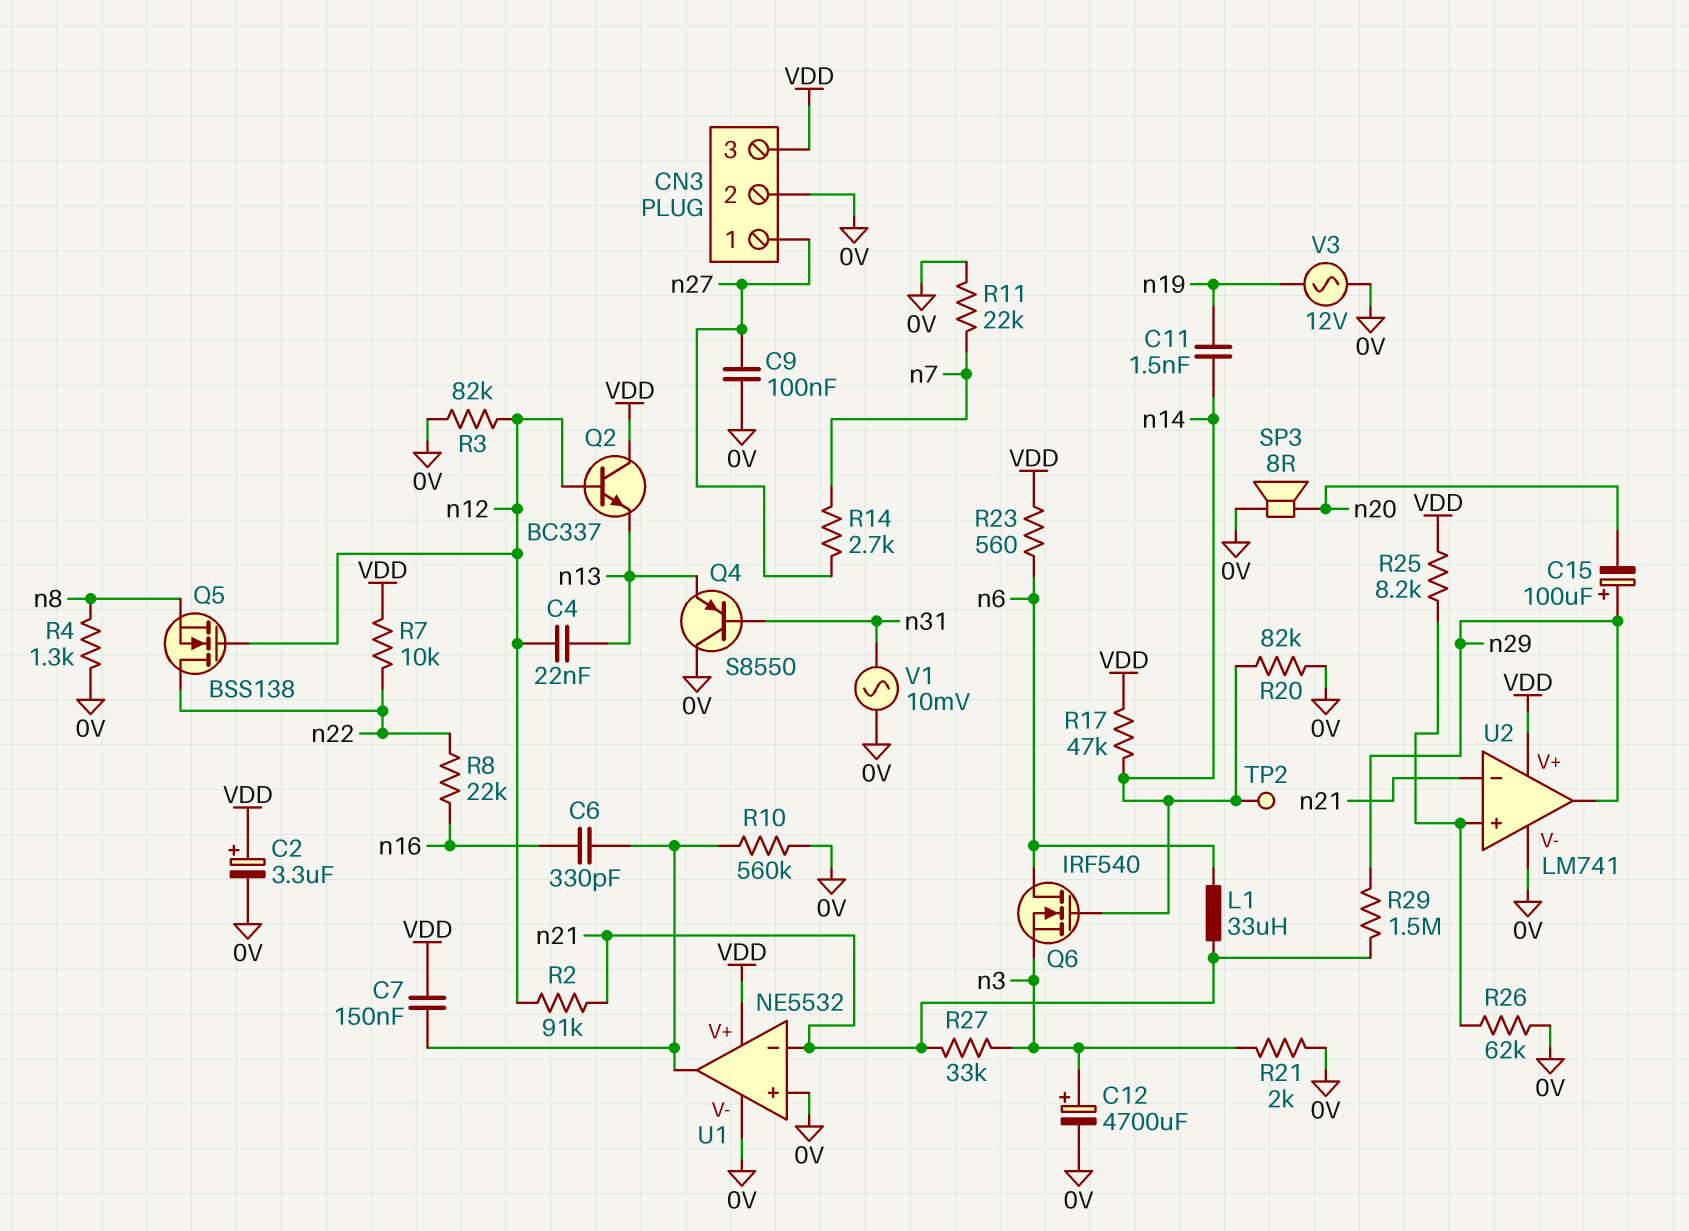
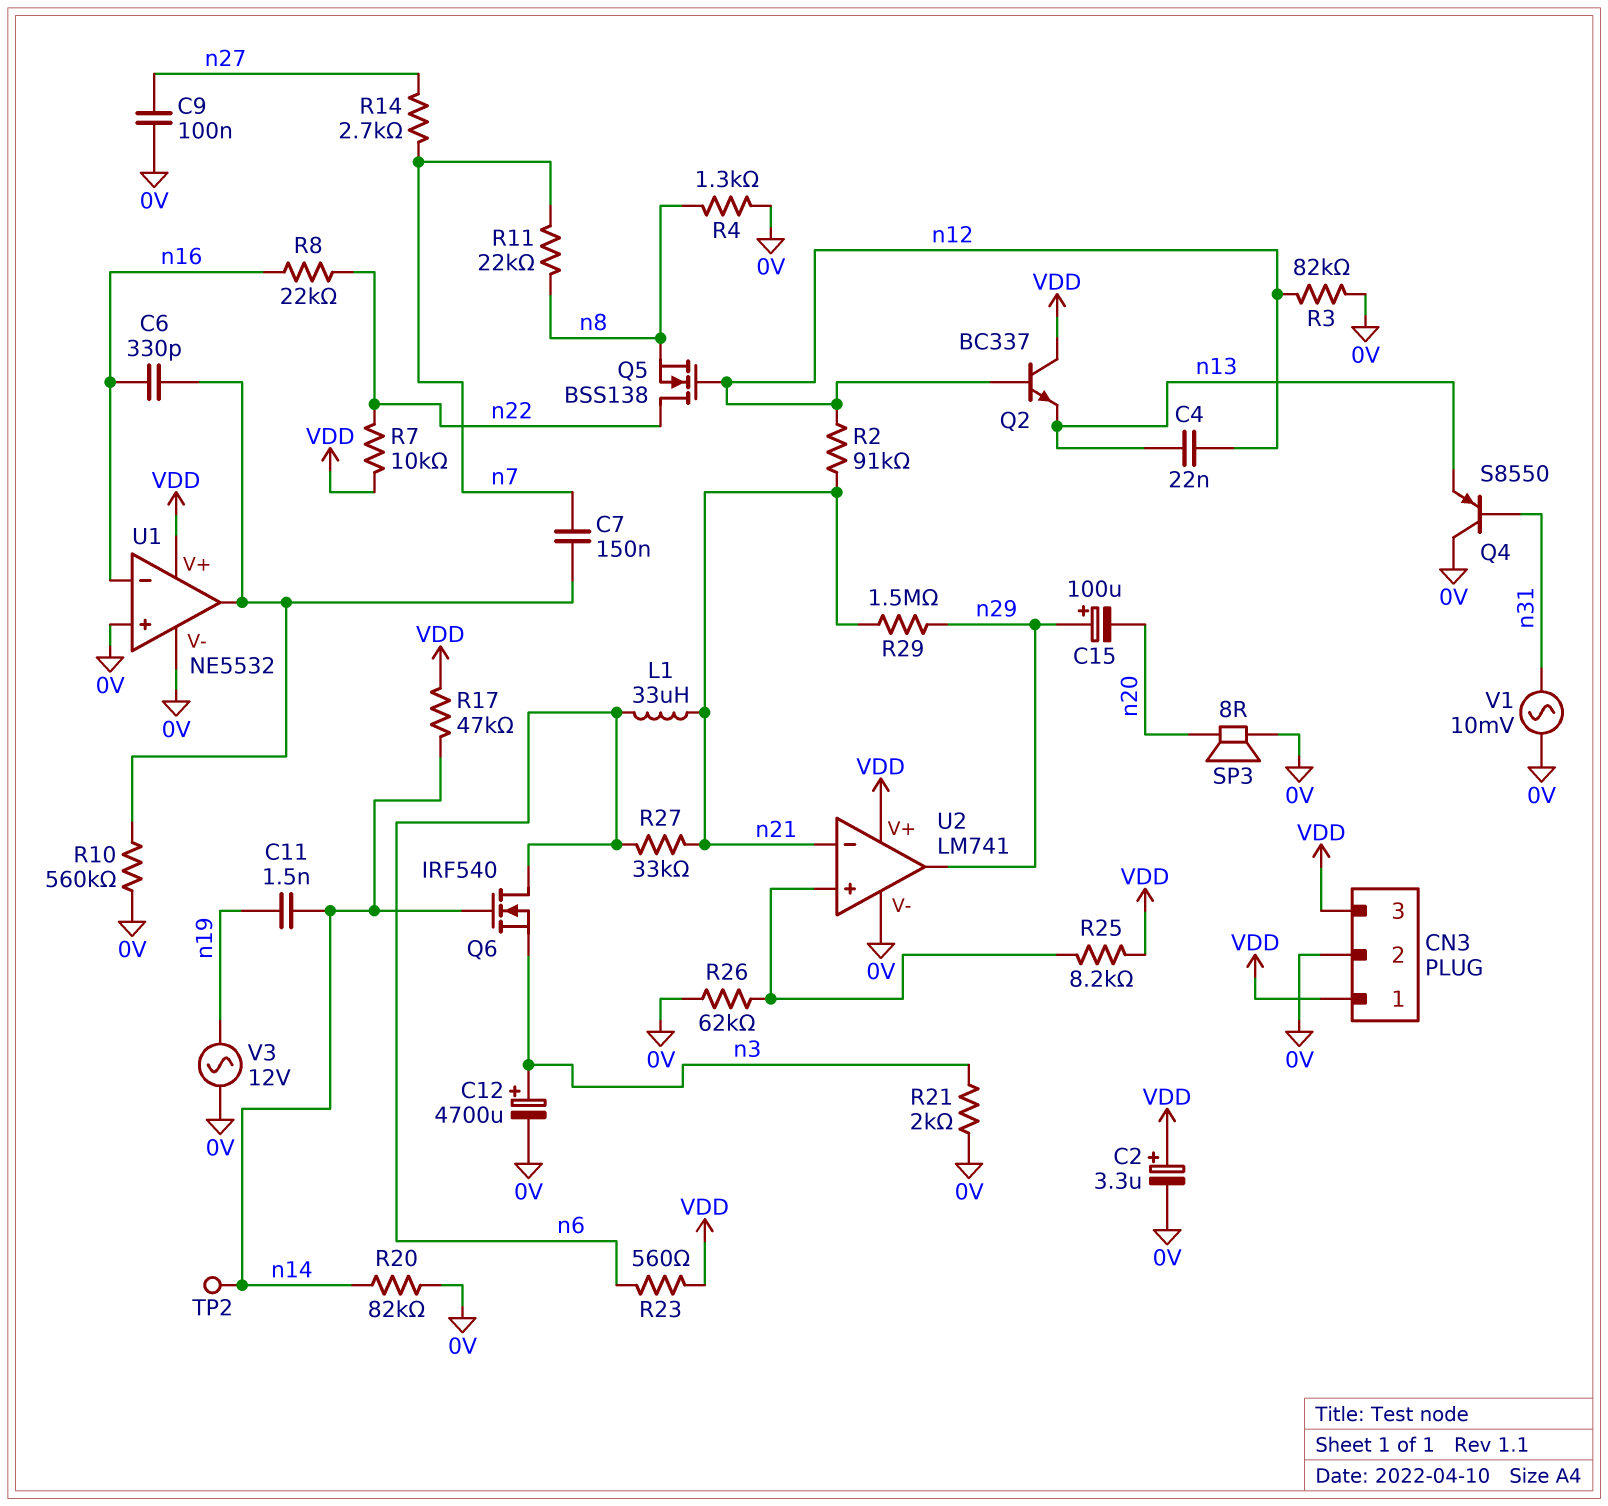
C7: 150nF (U1/out, VDD) -> 150nF (U1/out, n7)
CN3 pin 1: n27 -> VDD
R11: 22k (0V, n7) -> 22k (n7, n8)
R27: 33k (n3, n21) -> 33k (n6, n21)
U1 pin in-: n21 -> n16

